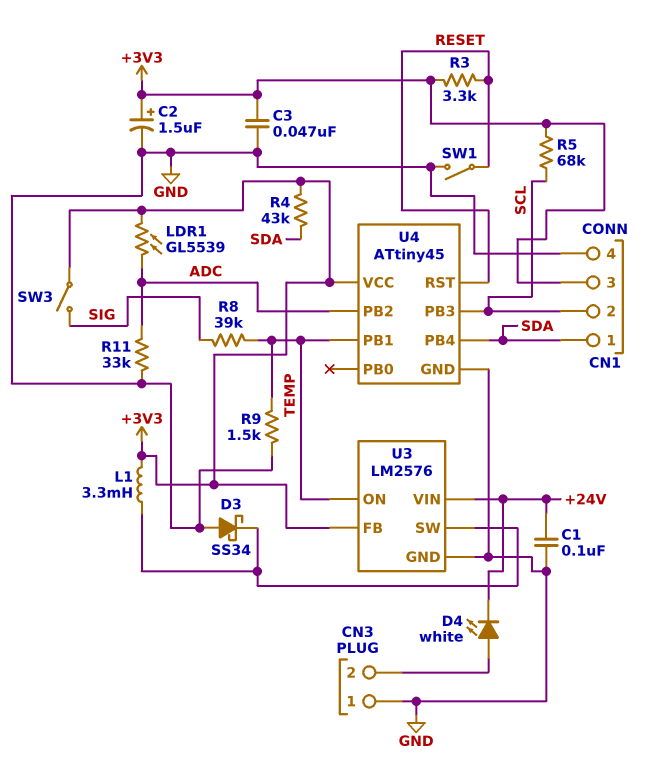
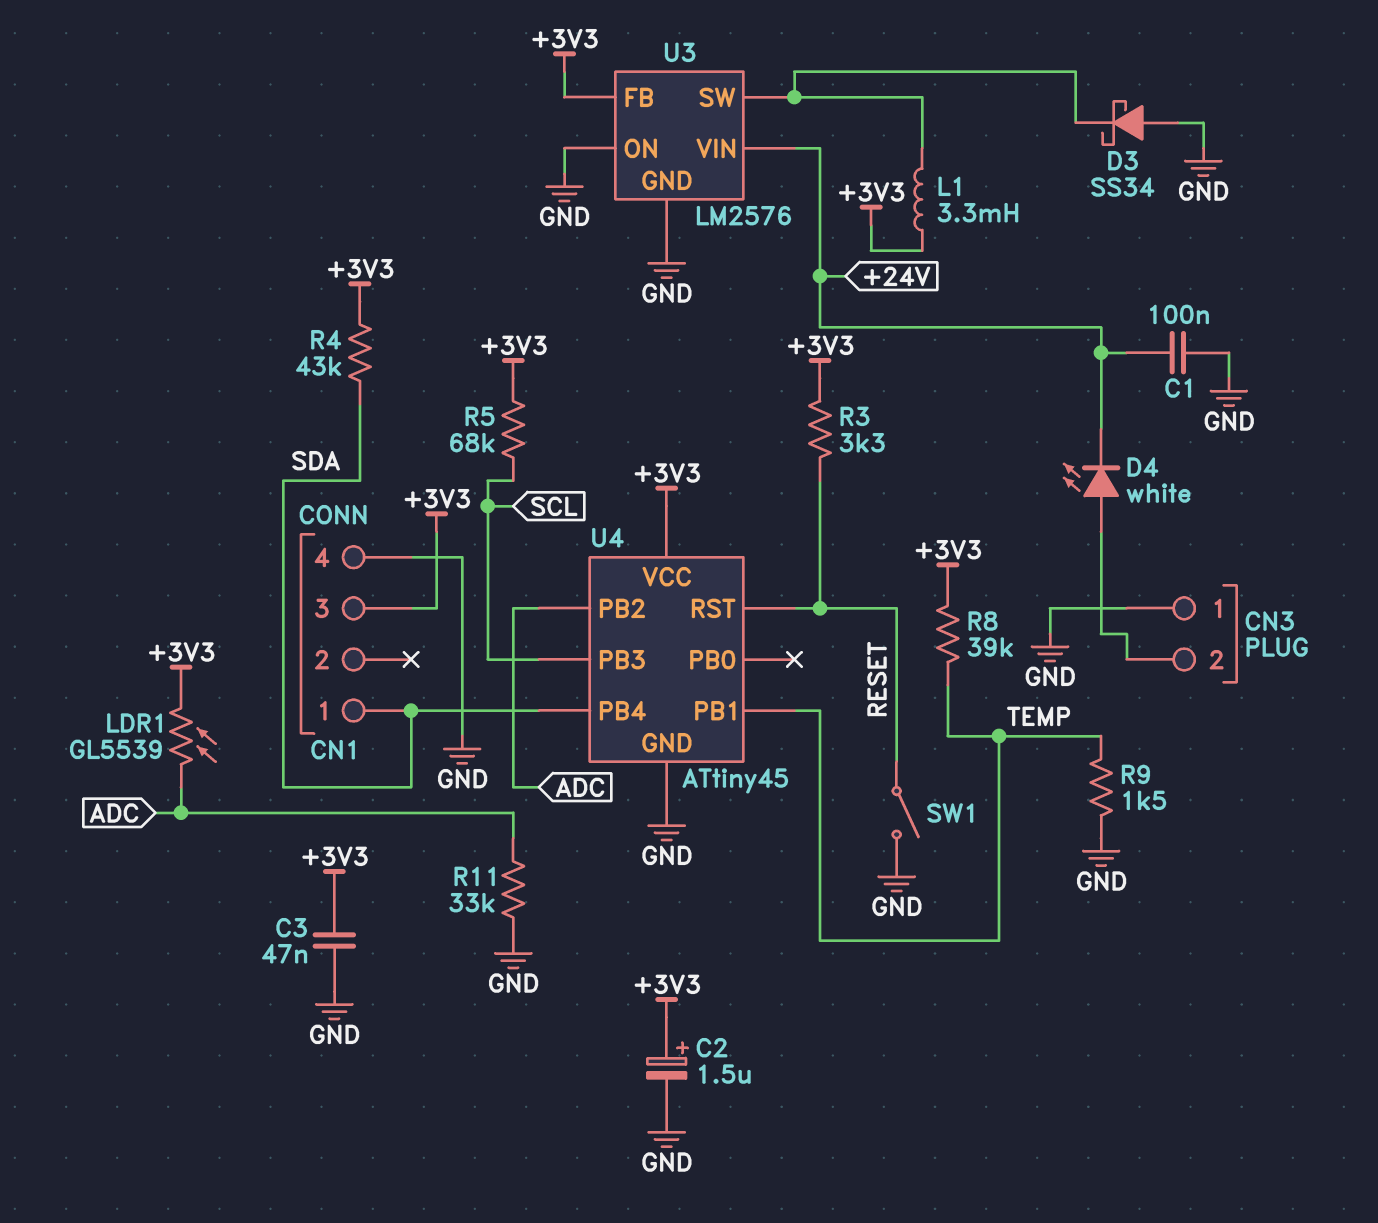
CN1 pin 2: SCL -> none
R8: 39k (SIG, TEMP) -> 39k (+3V3, TEMP)
SW3: switch (+3V3, SIG) -> none
U3 pin ON: TEMP -> GND

